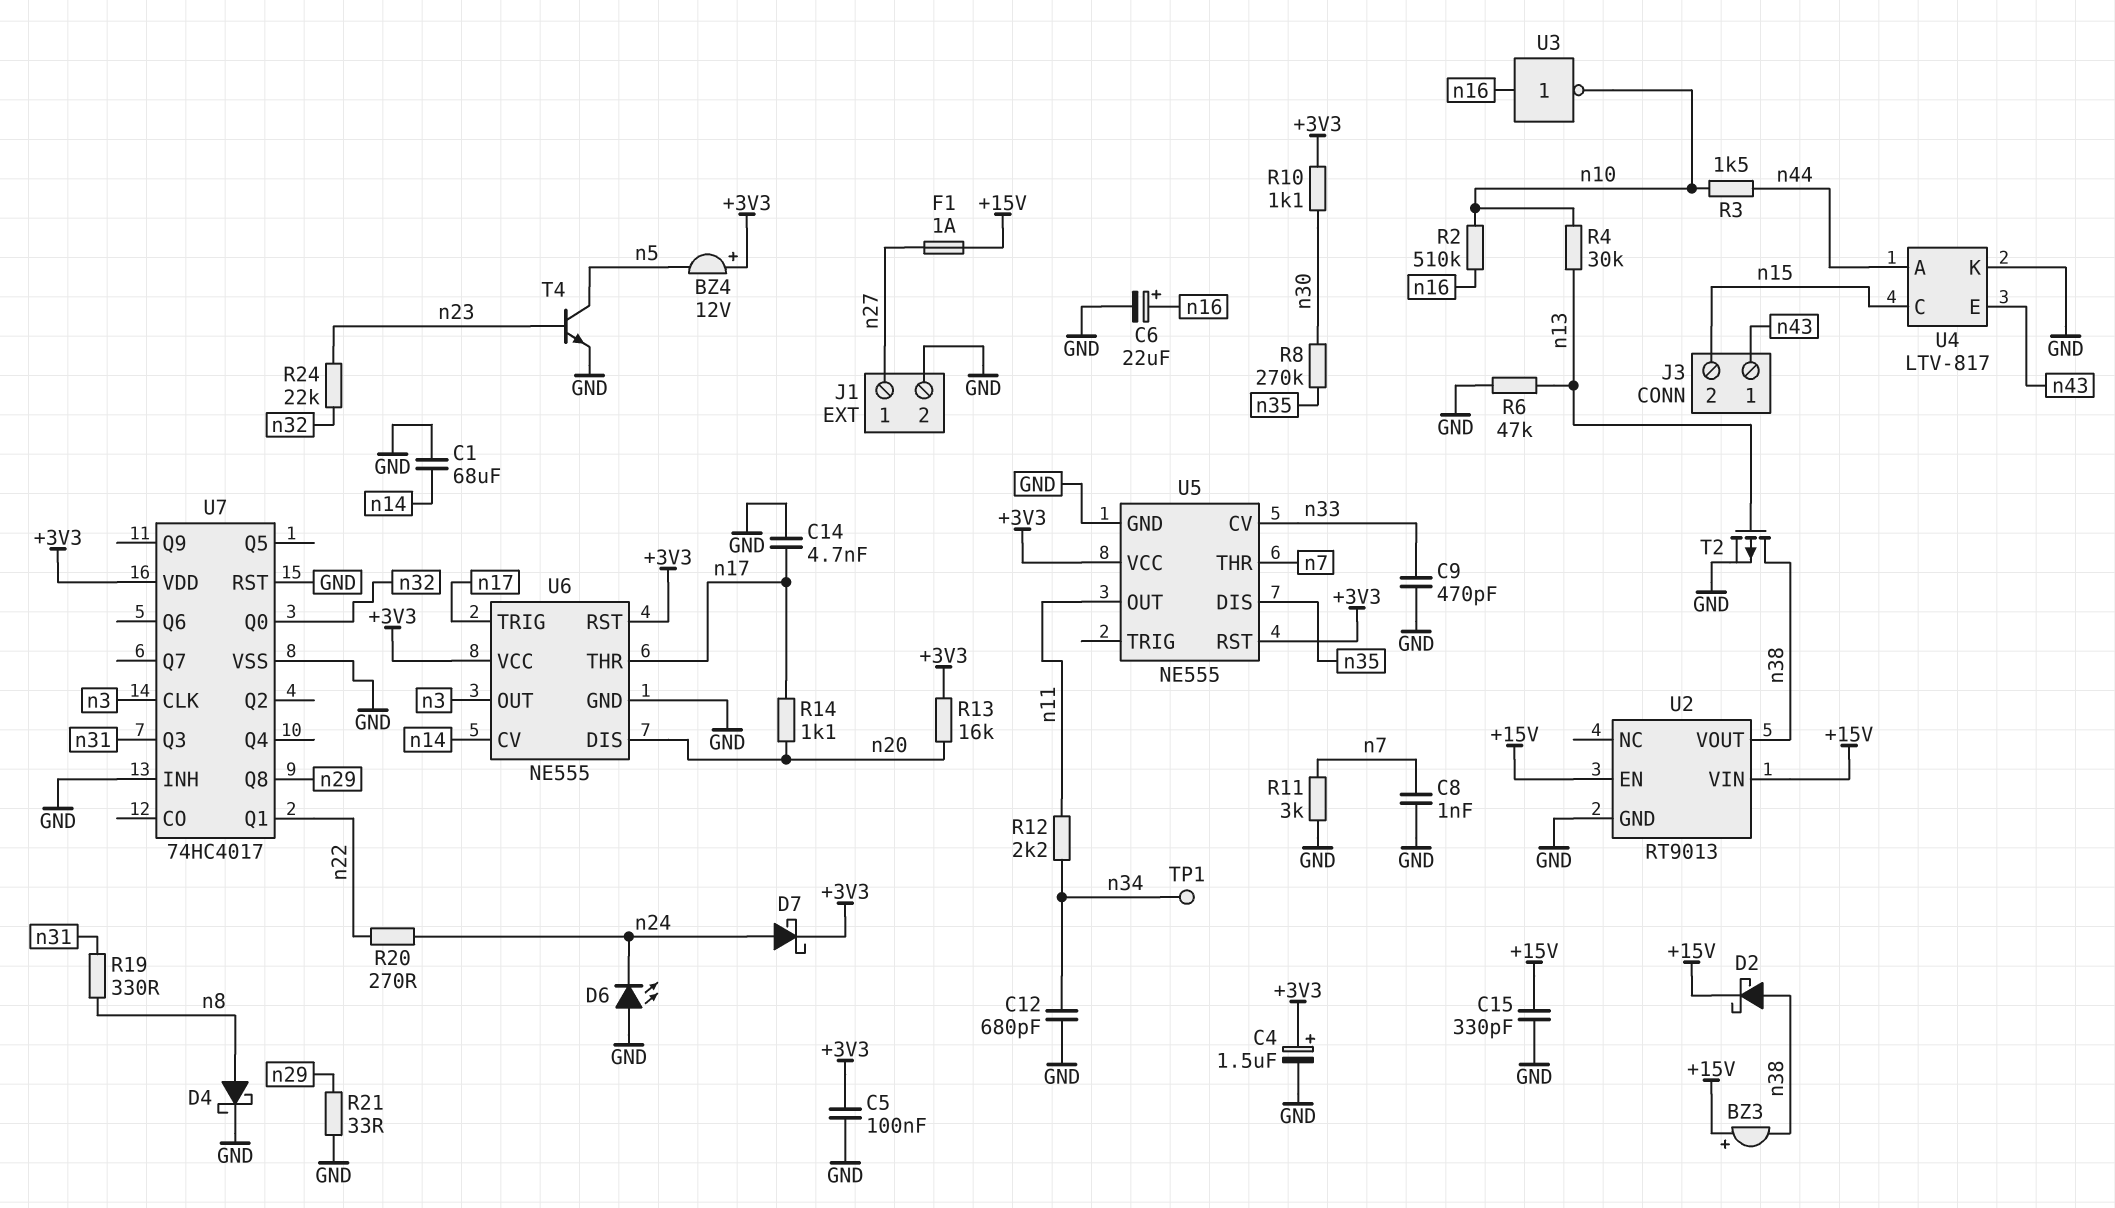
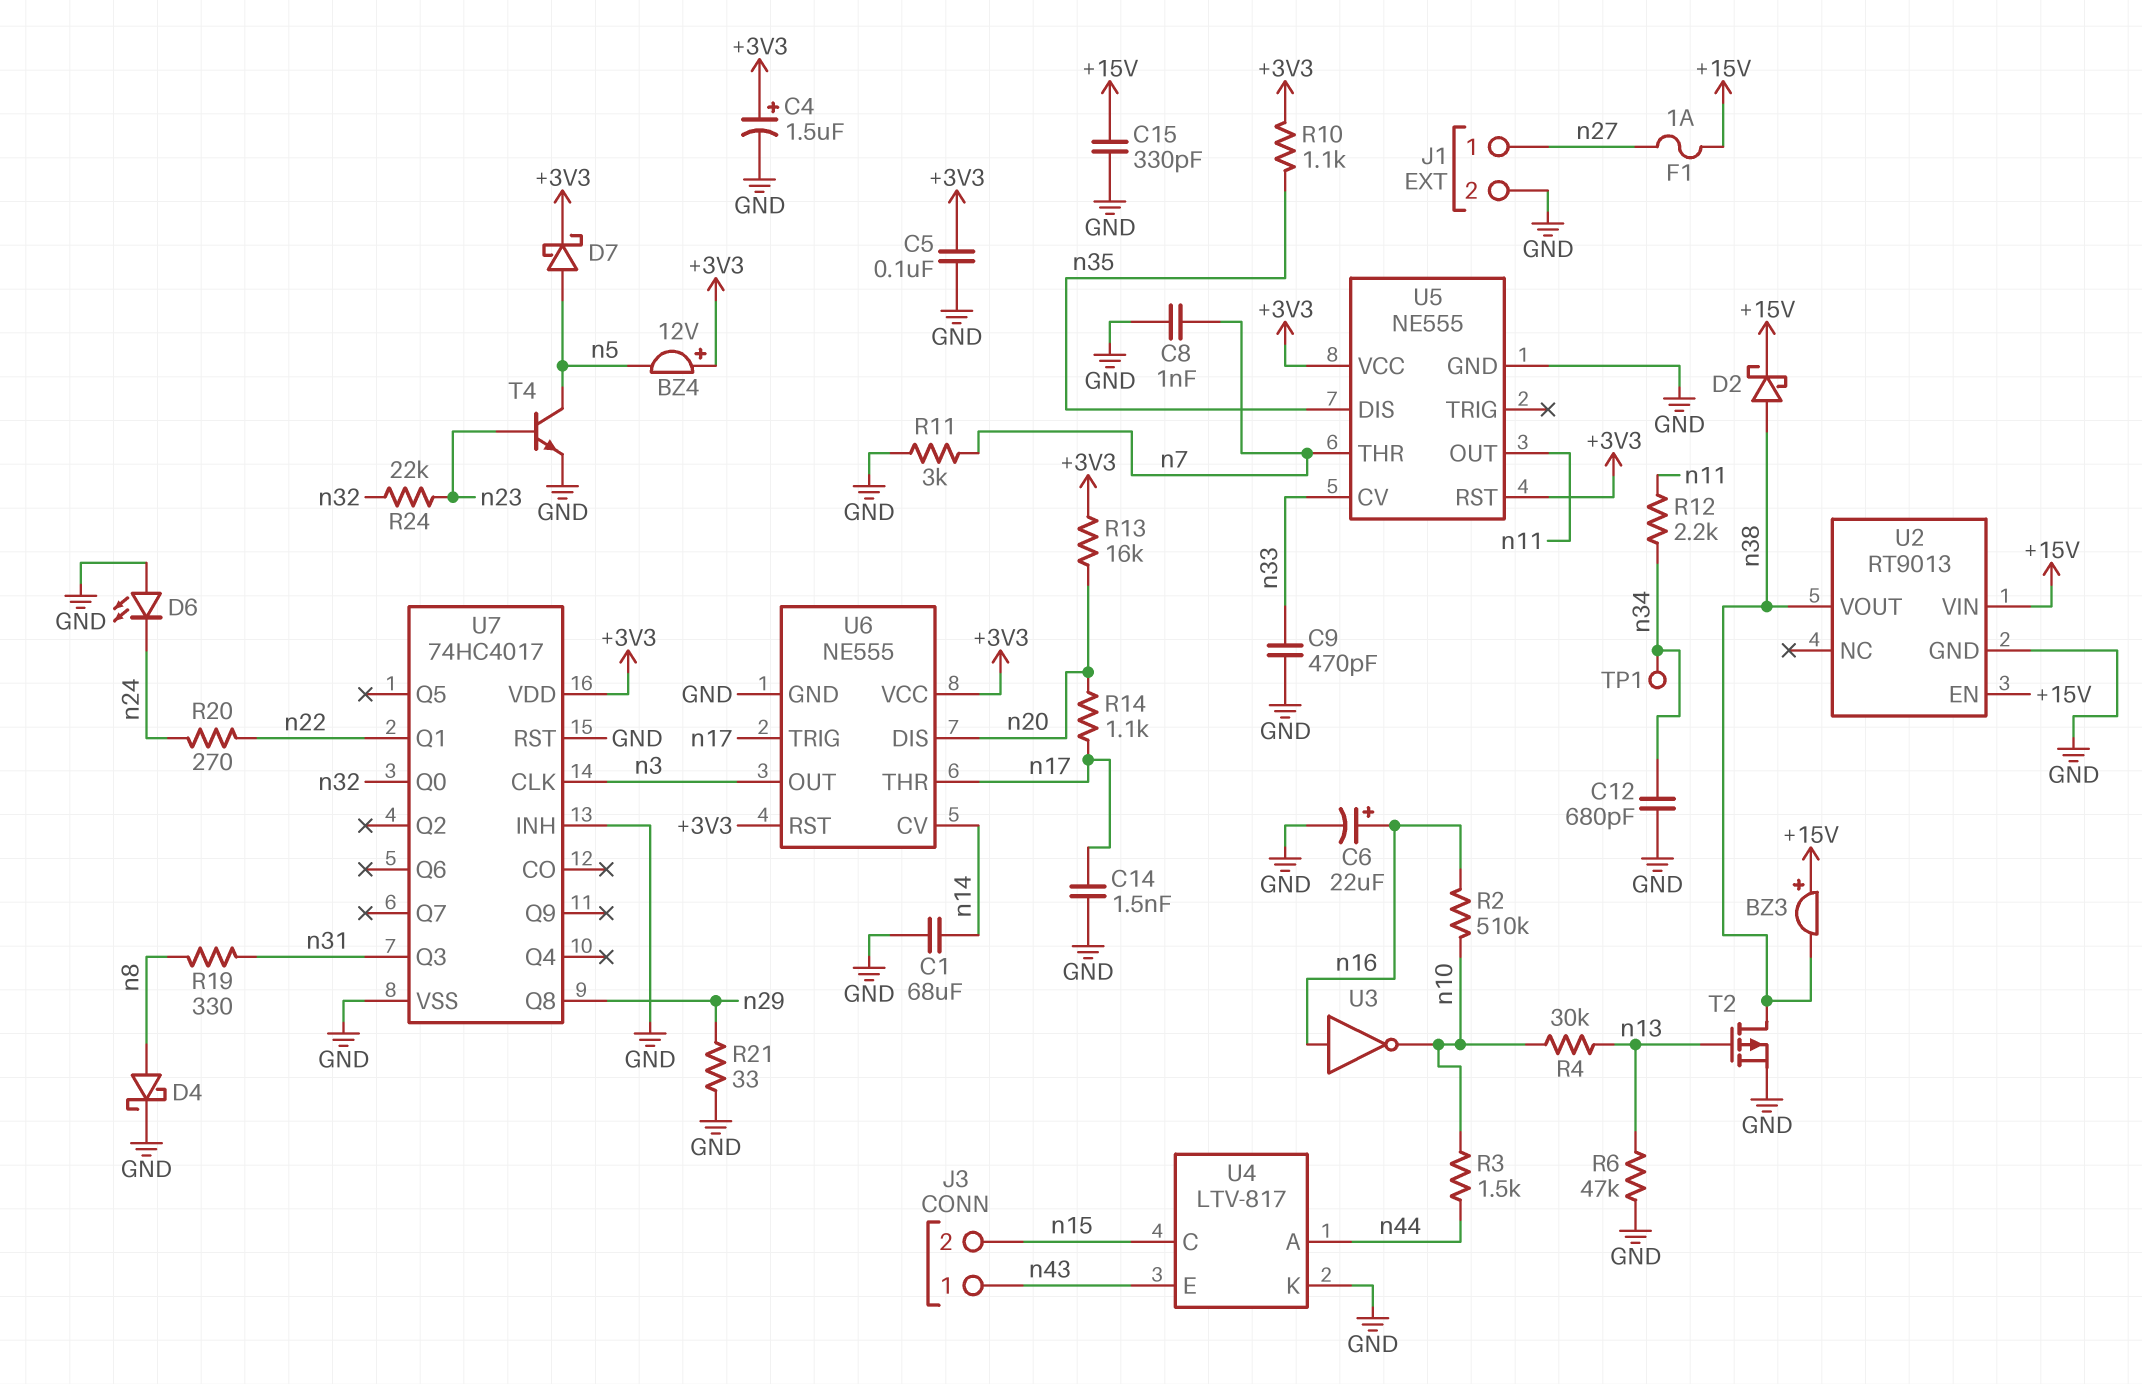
C14: 4.7nF (GND, n17) -> 1.5nF (GND, n17)
D7: schottky (A n24, K +3V3) -> schottky (A n5, K +3V3)
R8: 270k (n30, n35) -> none
R10: 1.1k (+3V3, n30) -> 1.1k (+3V3, n35)

